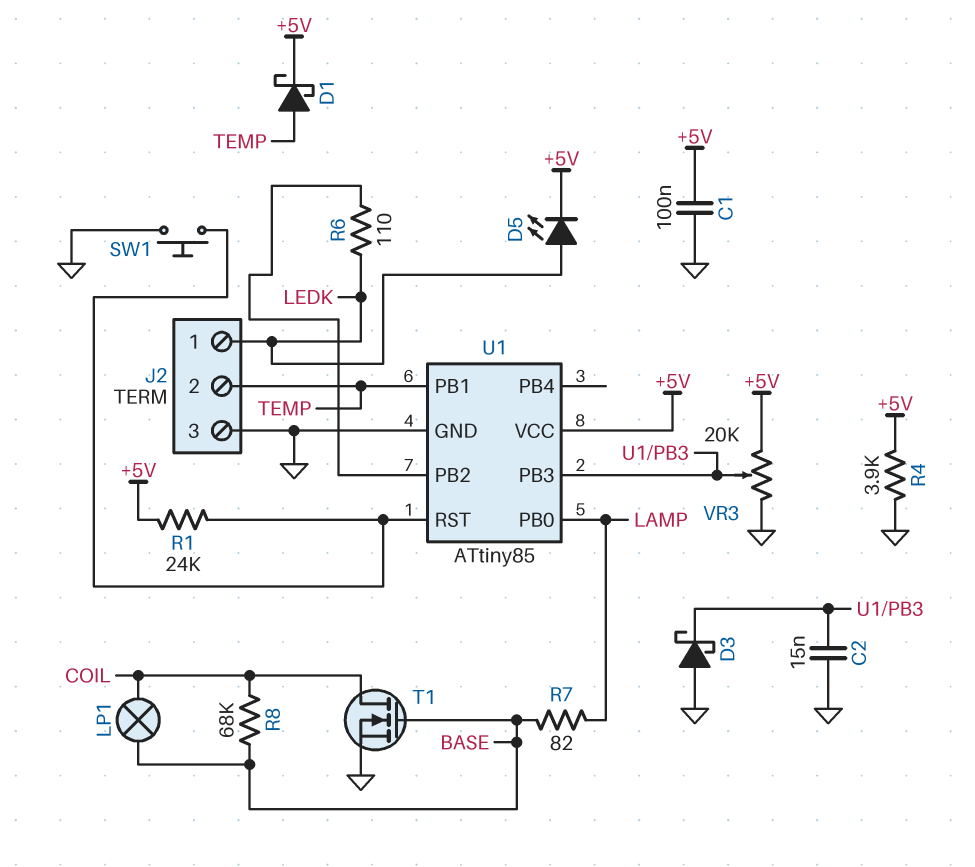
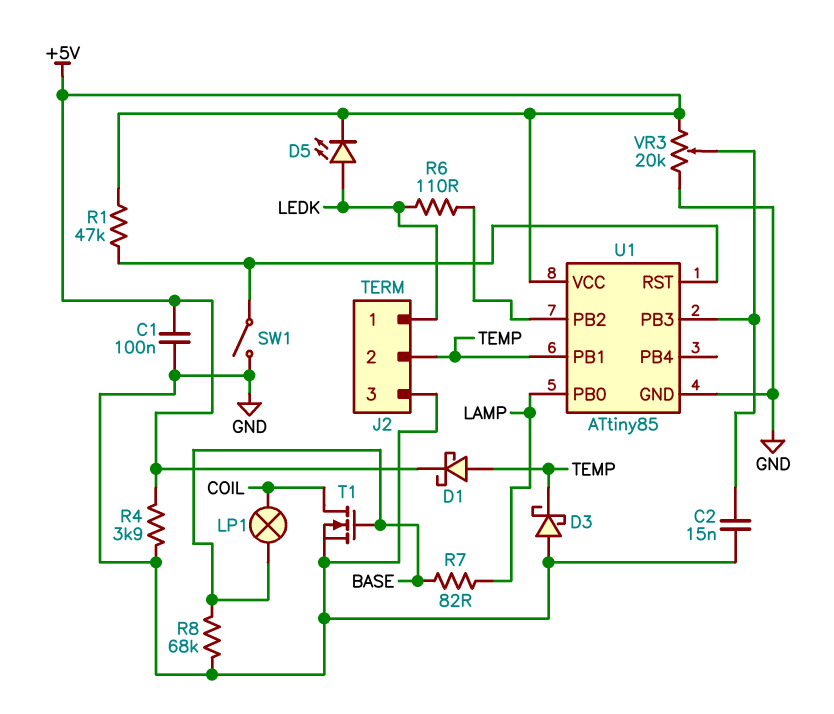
D3: schottky (A GND, K U1/PB3) -> schottky (A GND, K TEMP)
R1: 24k (+5V, U1/RST) -> 47k (+5V, U1/RST)
R8: 68k (BASE, COIL) -> 68k (BASE, GND)
SW1: button (GND, U1/RST) -> switch (GND, U1/RST)

